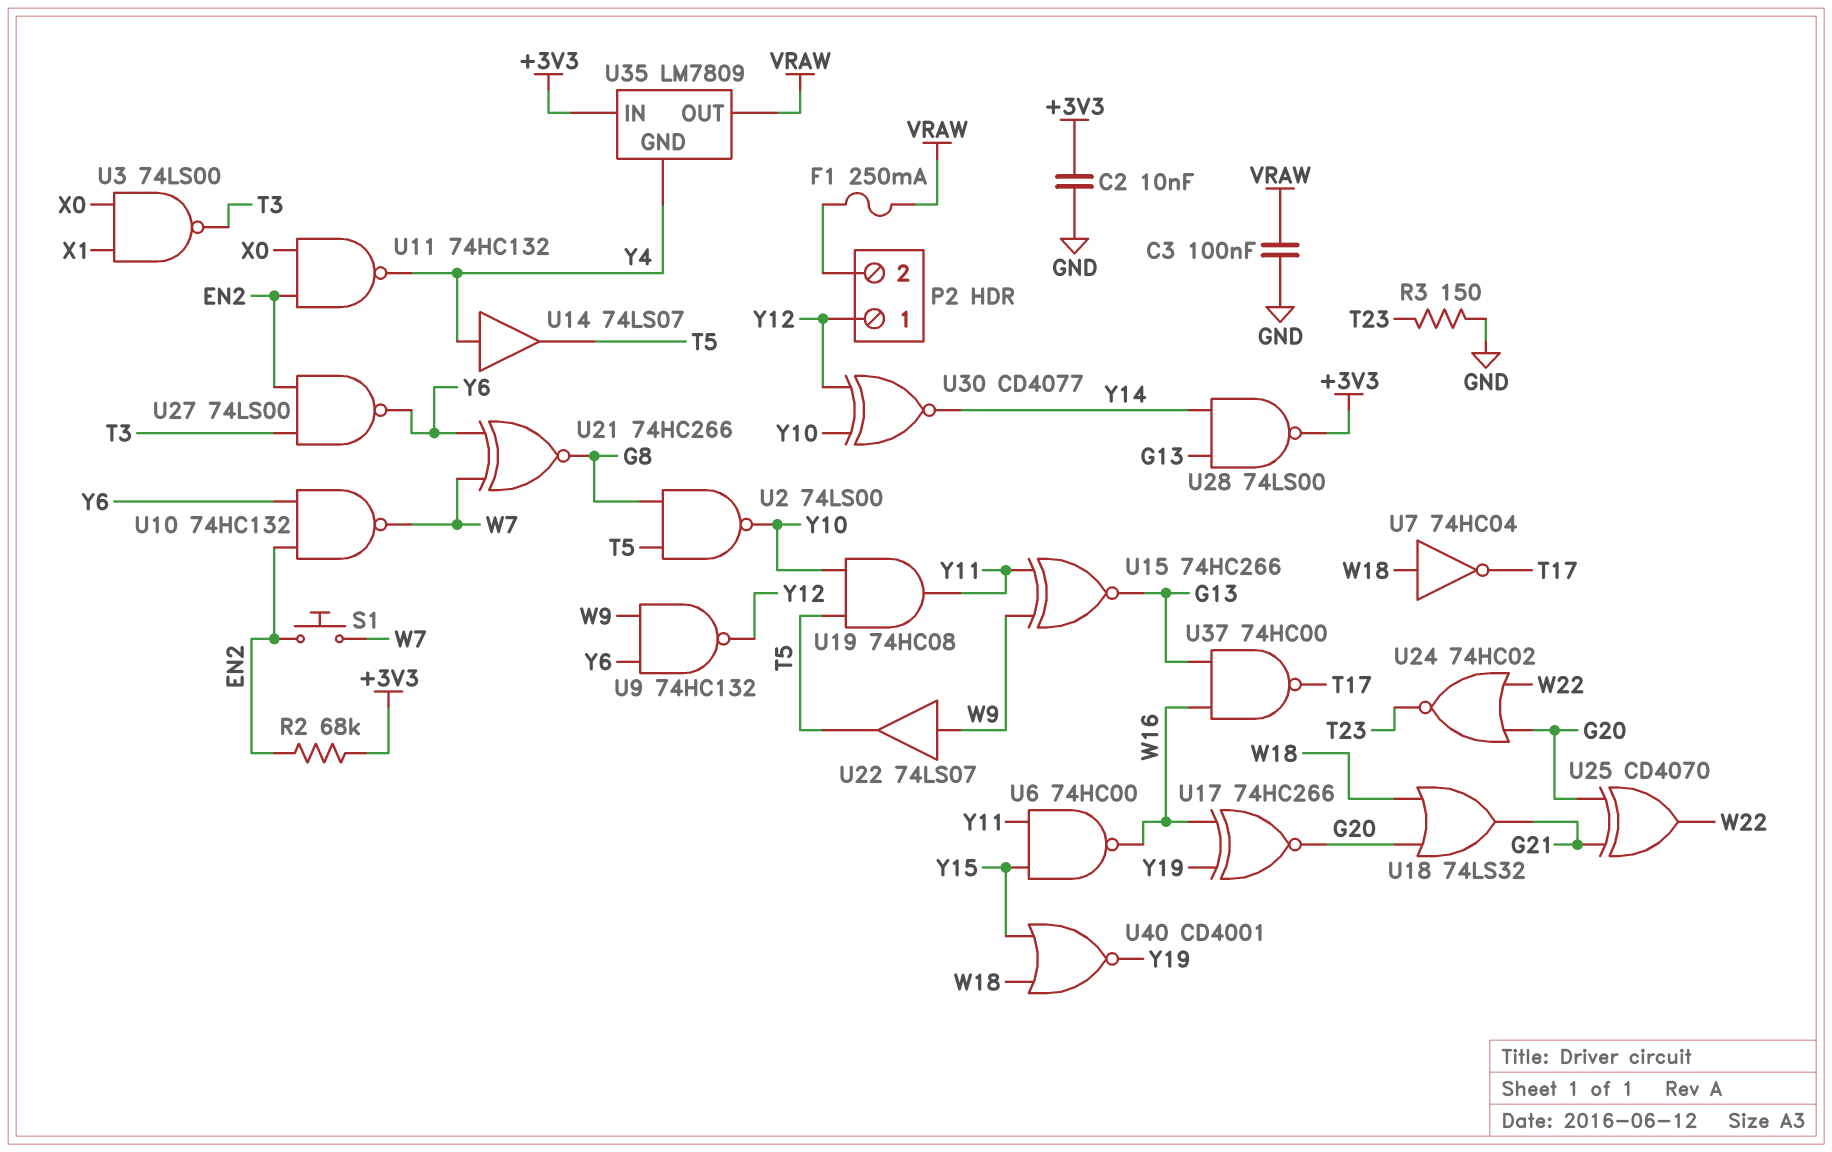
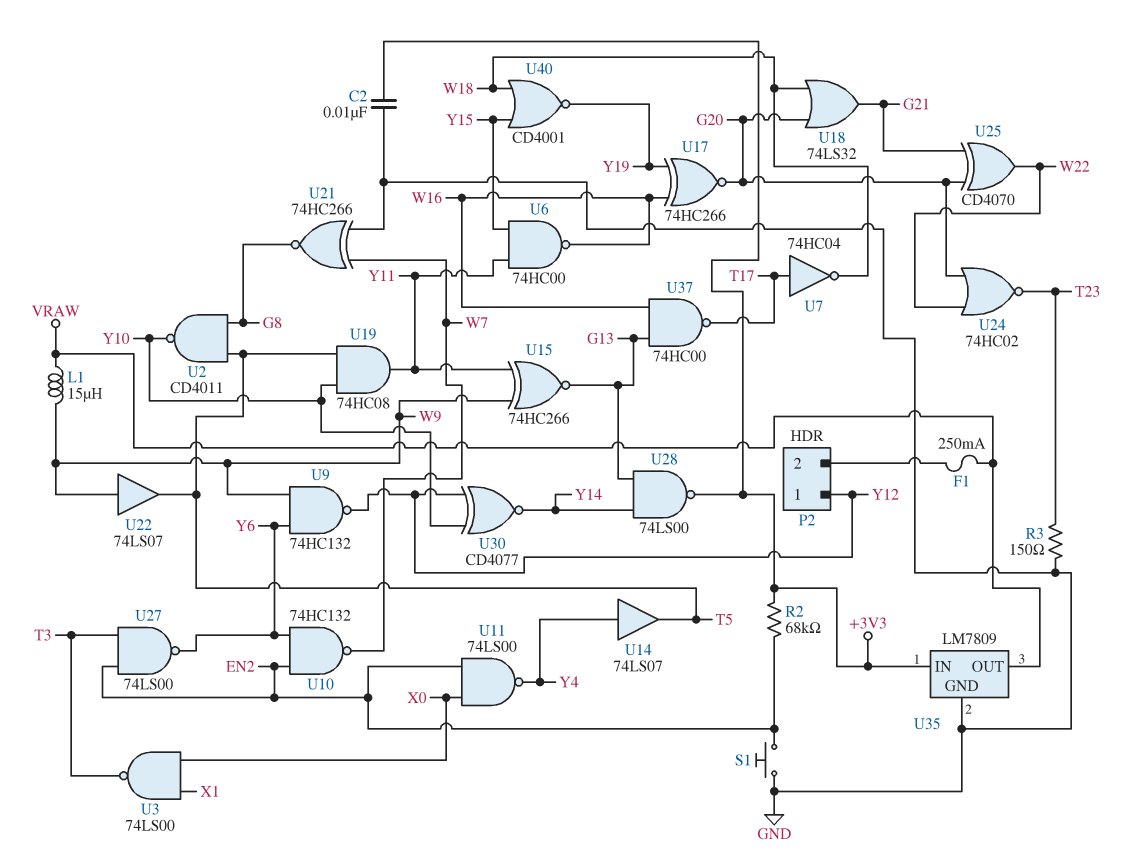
C3: 100nF (GND, VRAW) -> none
L1: none -> 15uH (VRAW, W9)
S1: button (EN2, W7) -> button (EN2, GND)
U2: NAND 74LS00 (in G8, in T5, out Y10) -> NAND CD4011 (in G8, in T5, out Y10)
U7: NOT 74HC04 (in W18, out T17) -> NOT 74HC04 (in T17, out W18)
U11: NAND 74HC132 (in EN2, in X0, out Y4) -> NAND 74LS00 (in EN2, in X0, out Y4)
U21: XNOR 74HC266 (in W7, in Y6, out G8) -> XNOR 74HC266 (in GND, in W7, out G8)
U35 pin GND: Y4 -> GND

